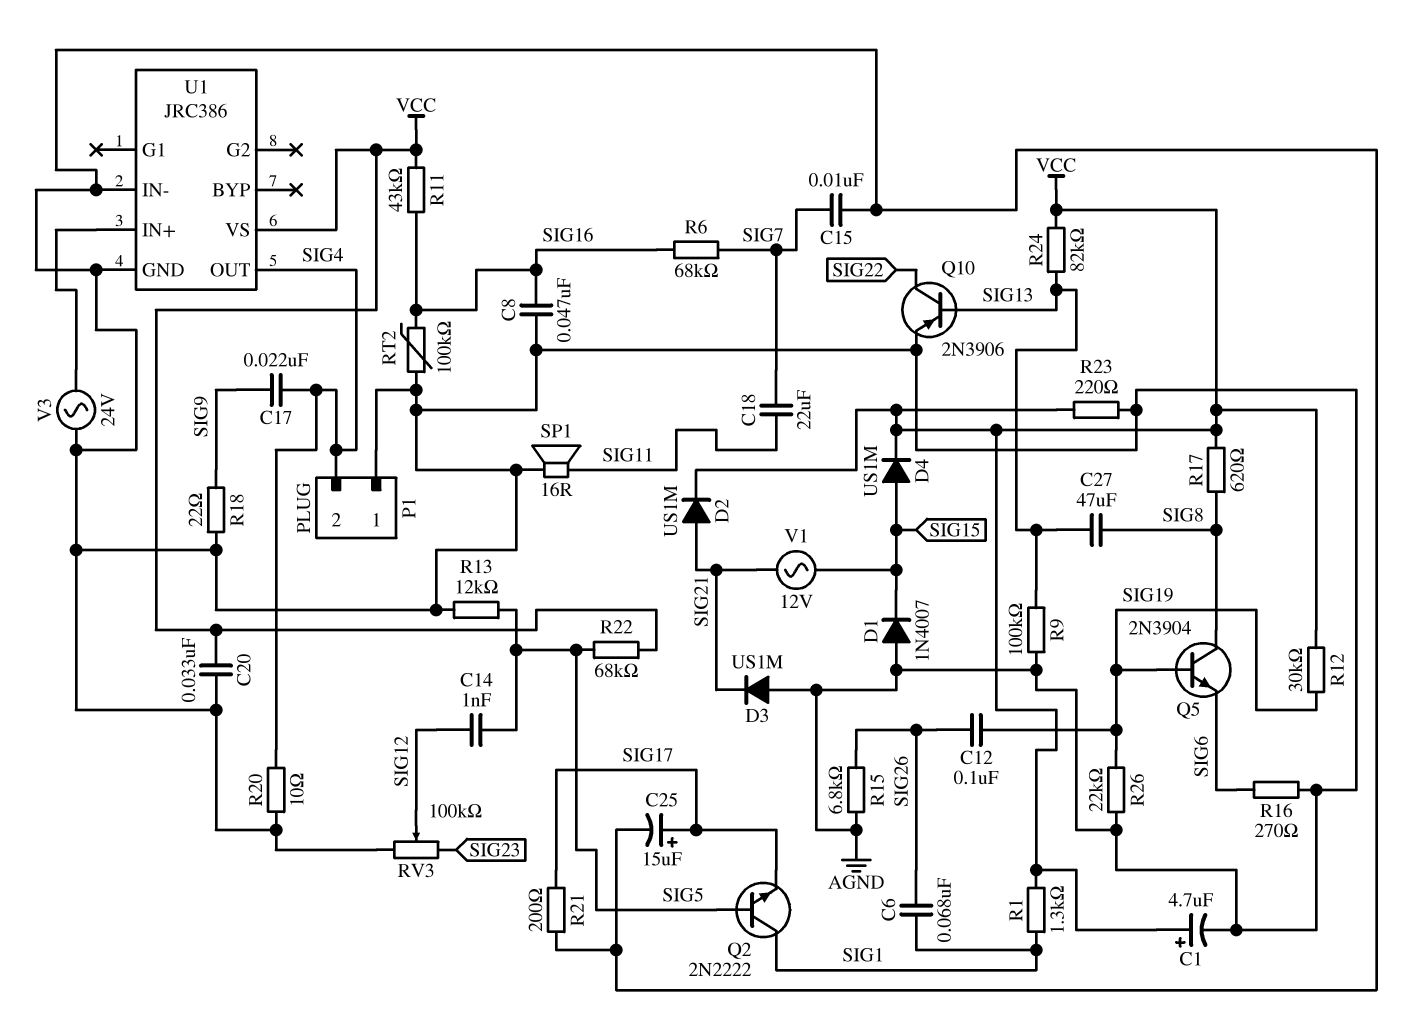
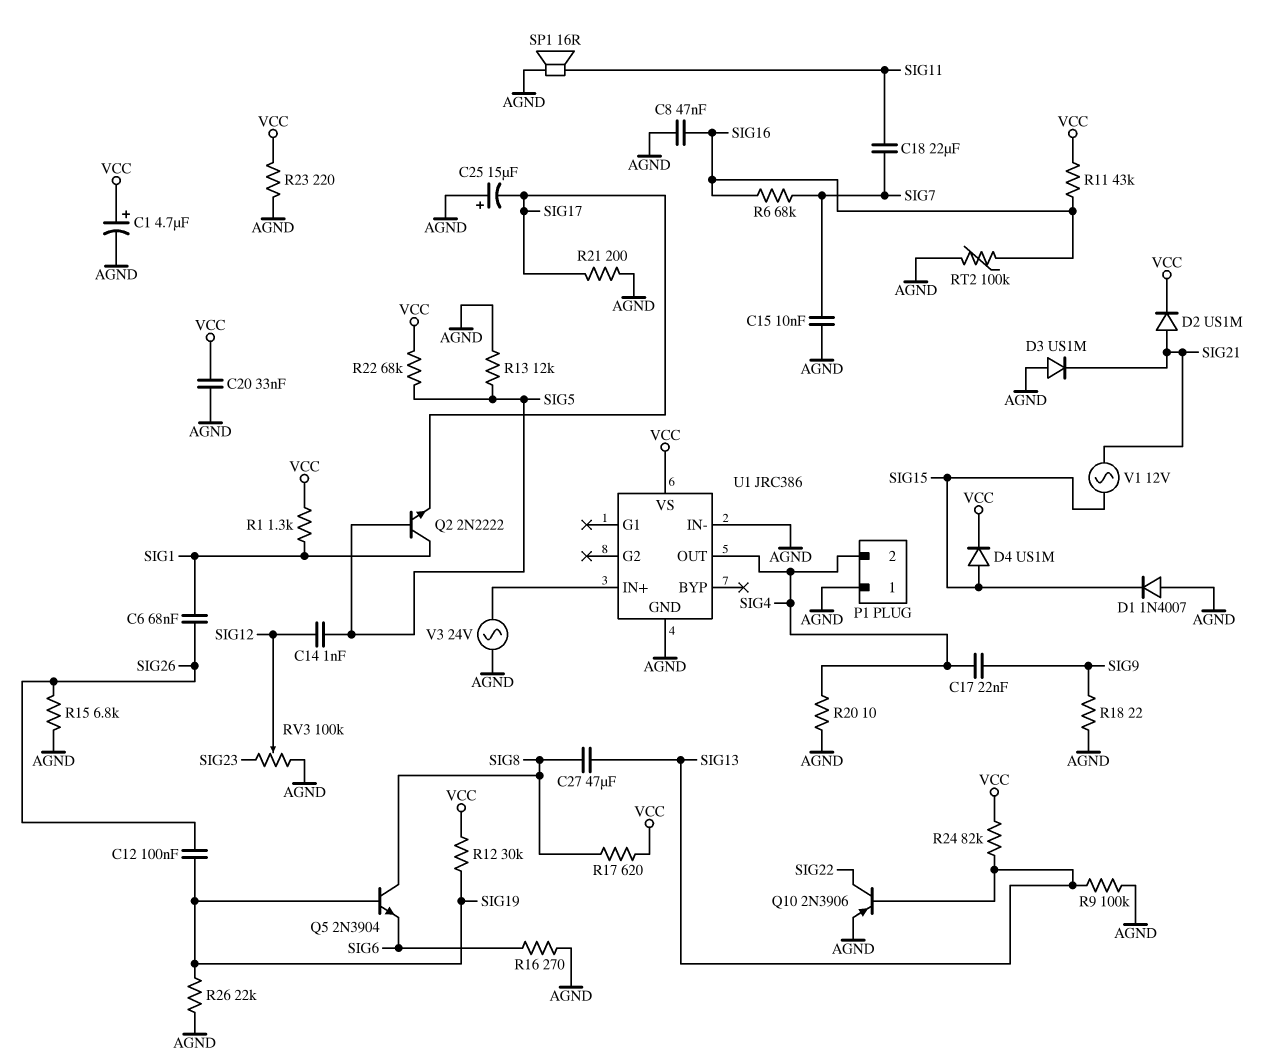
C25: 15uF (plus SIG17, minus AGND) -> 15uF (plus AGND, minus SIG17)

